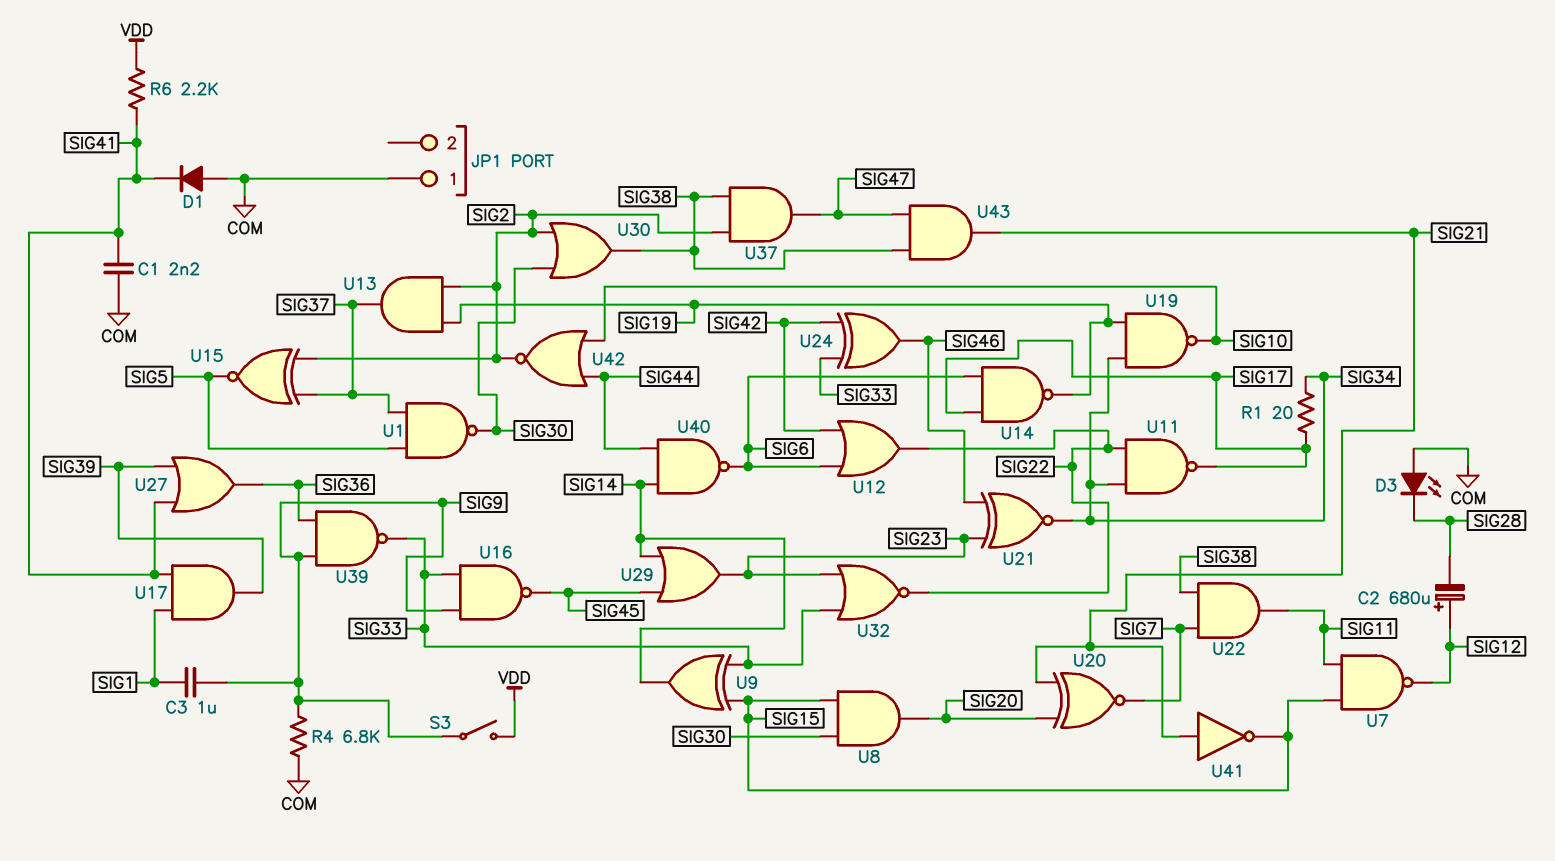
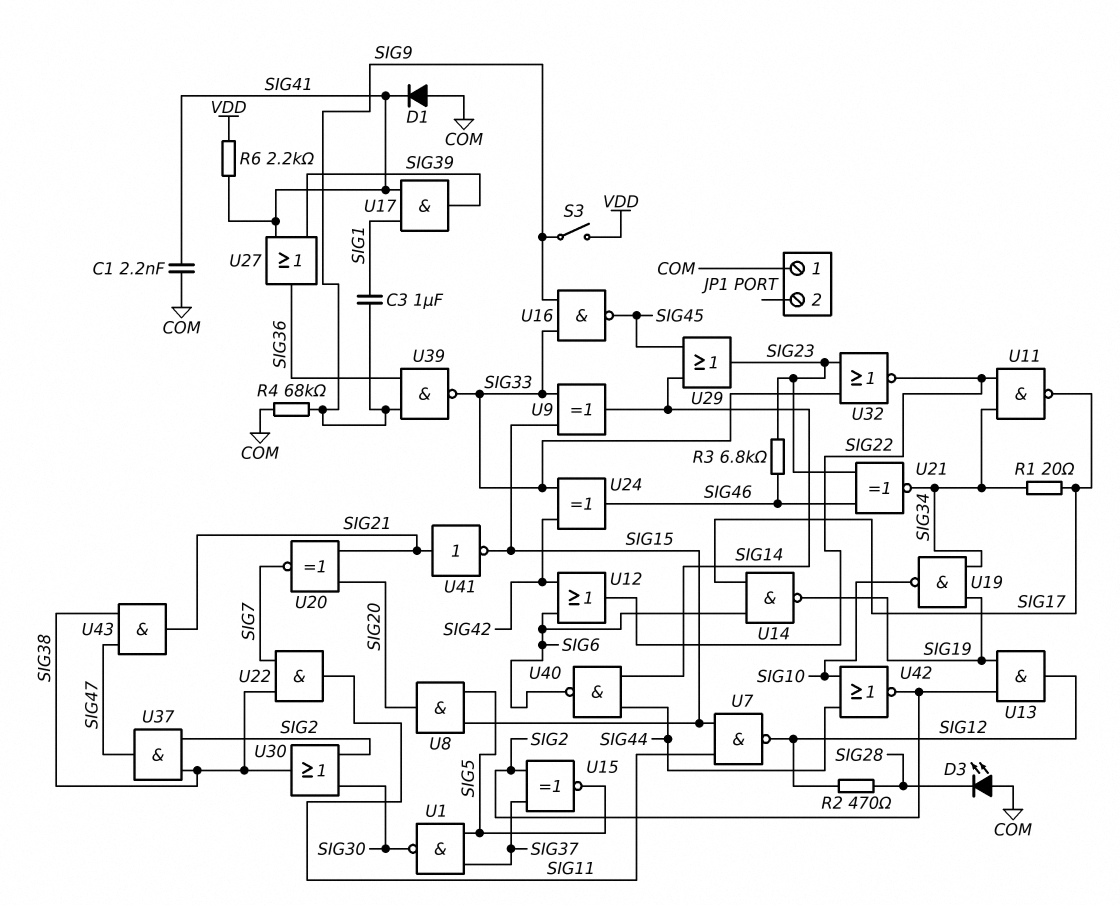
C2: 680uF (plus SIG12, minus SIG28) -> none
R2: none -> 470 (SIG12, SIG28)
R3: none -> 6.8k (SIG23, SIG46)
R4: 6.8k (COM, SIG9) -> 68k (COM, SIG9)
U8: AND (in SIG15, in SIG30, out SIG20) -> AND (in SIG5, in SIG15, out SIG20)
U13: AND (in SIG2, in SIG19, out SIG37) -> AND (in SIG2, in SIG19, out SIG12)

